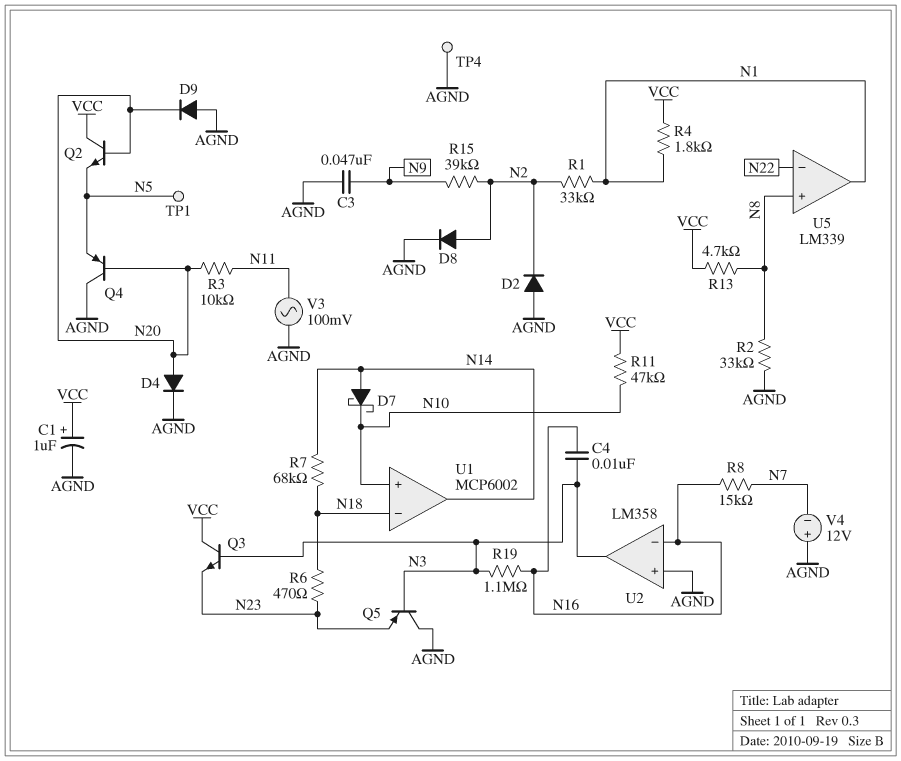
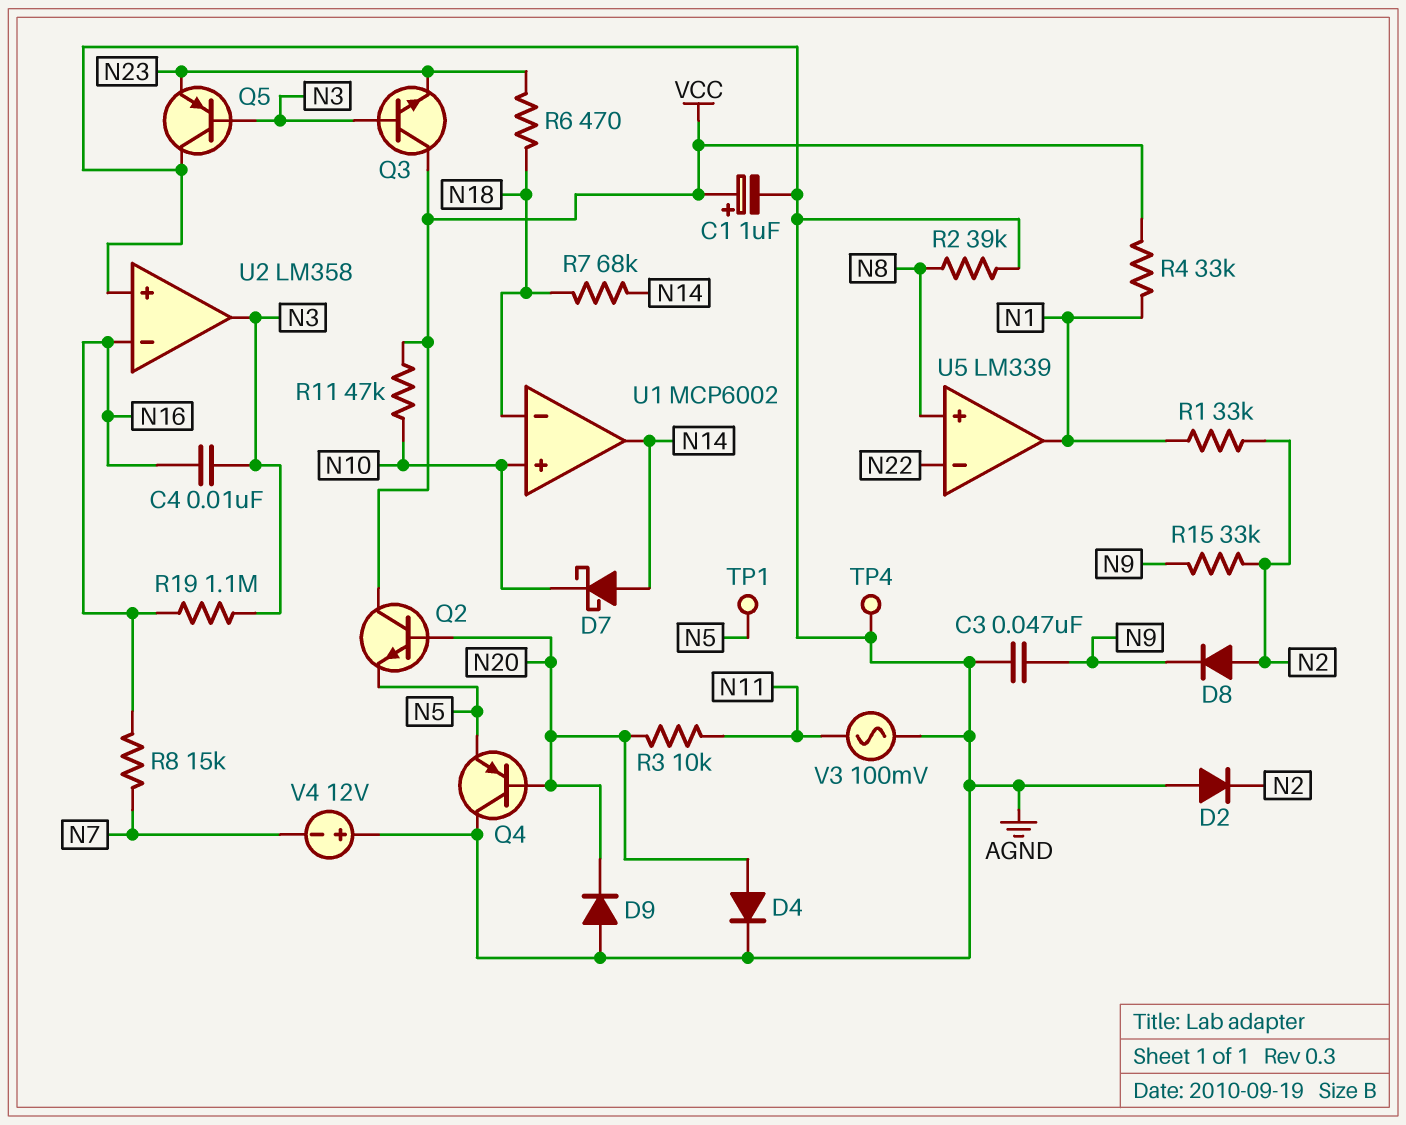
D8: diode (A N2, K AGND) -> diode (A N2, K N9)
R2: 33k (AGND, N8) -> 39k (AGND, N8)
R4: 1.8k (N1, VCC) -> 33k (N1, VCC)
R13: 4.7k (N8, VCC) -> none
R15: 39k (N2, N9) -> 33k (N2, N9)

